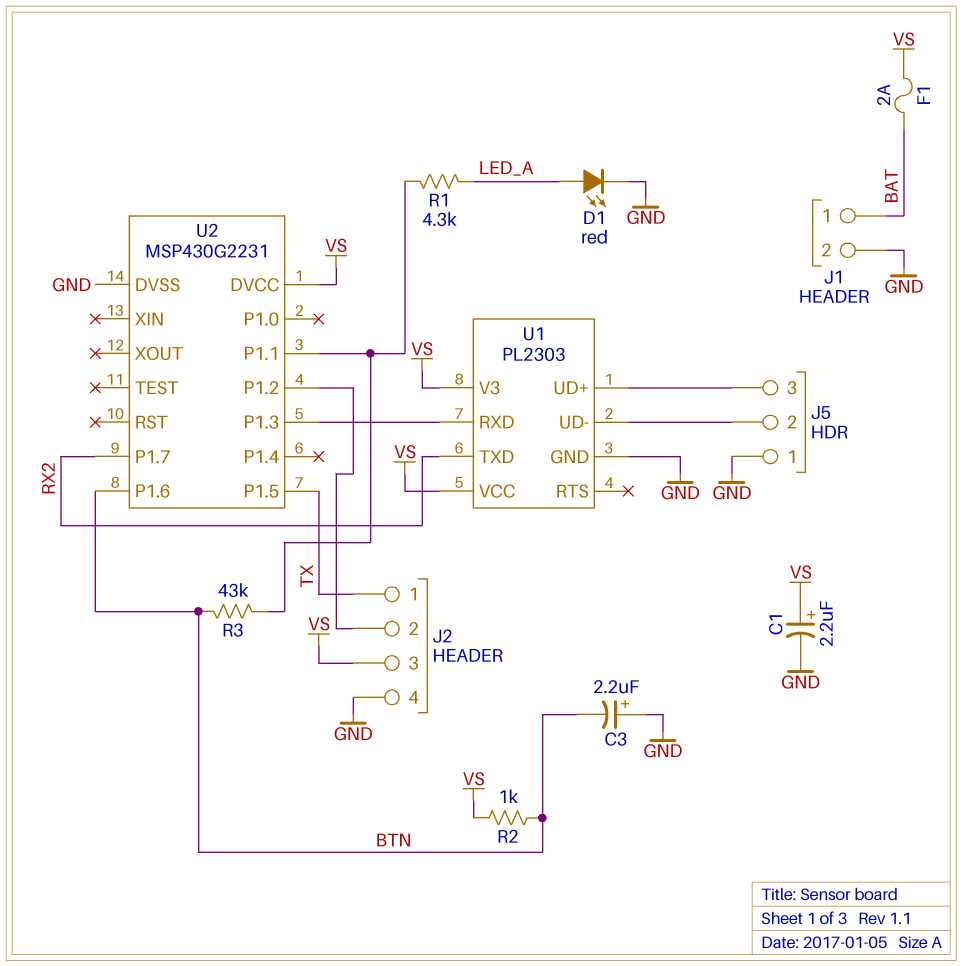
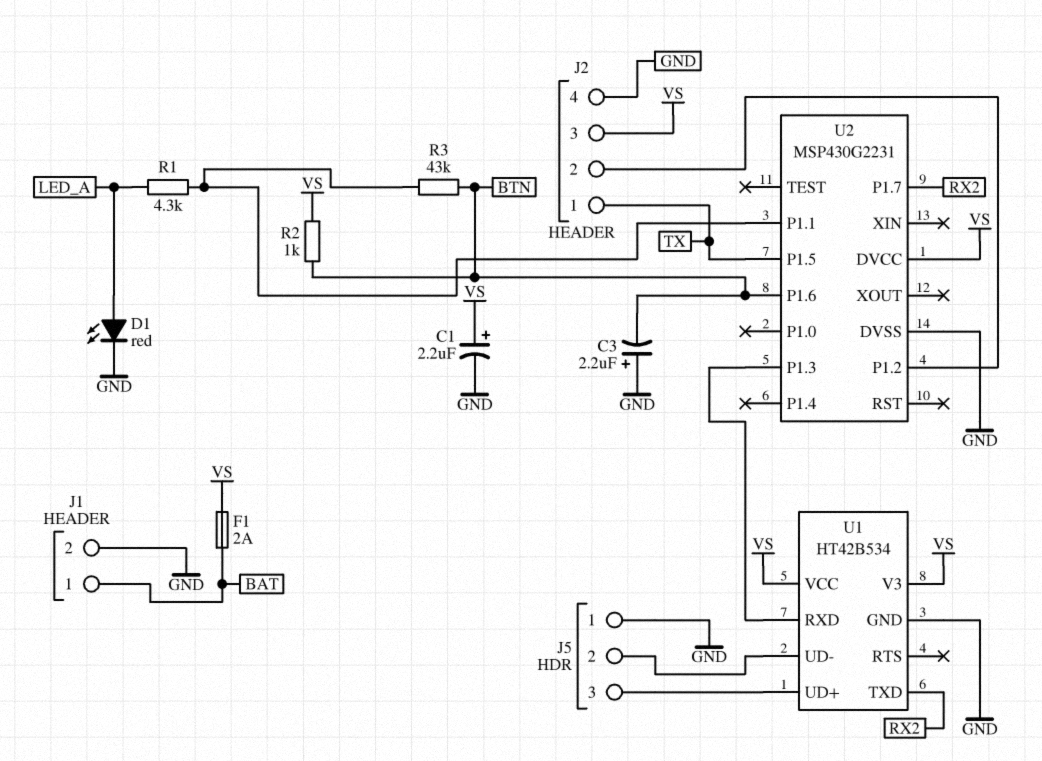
U1: PL2303 -> HT42B534

